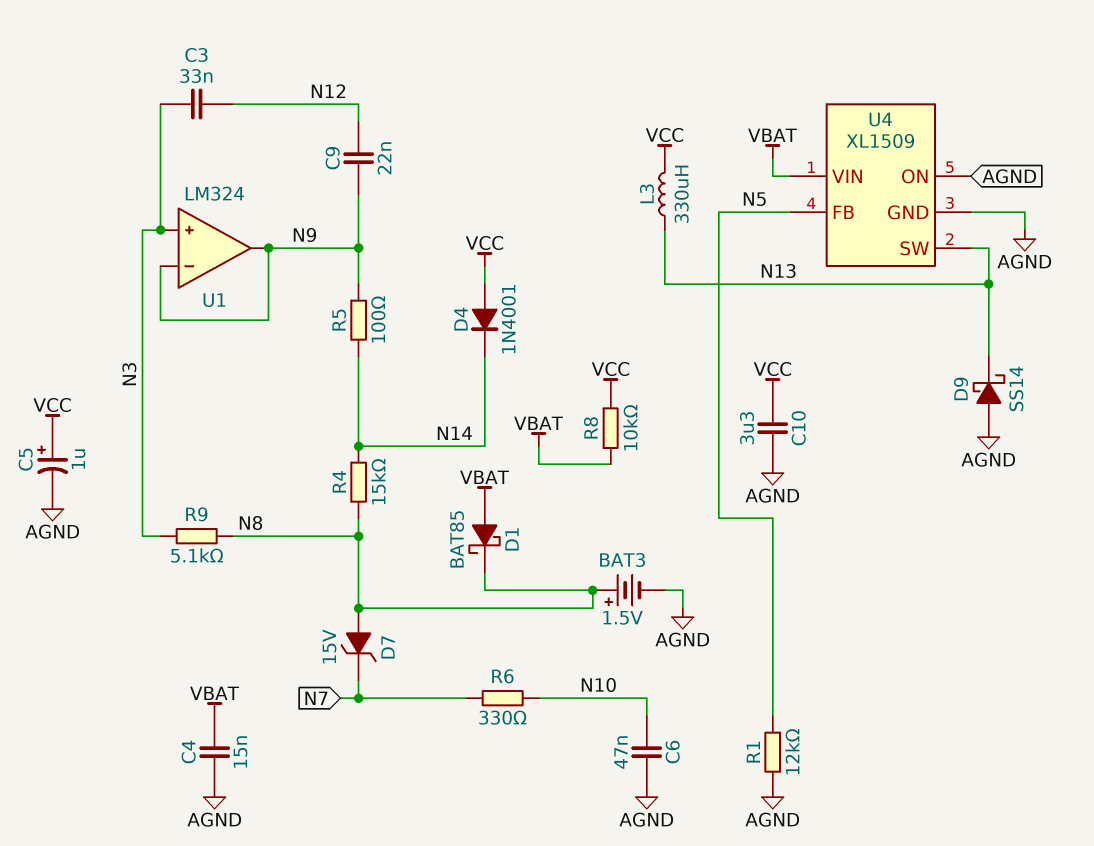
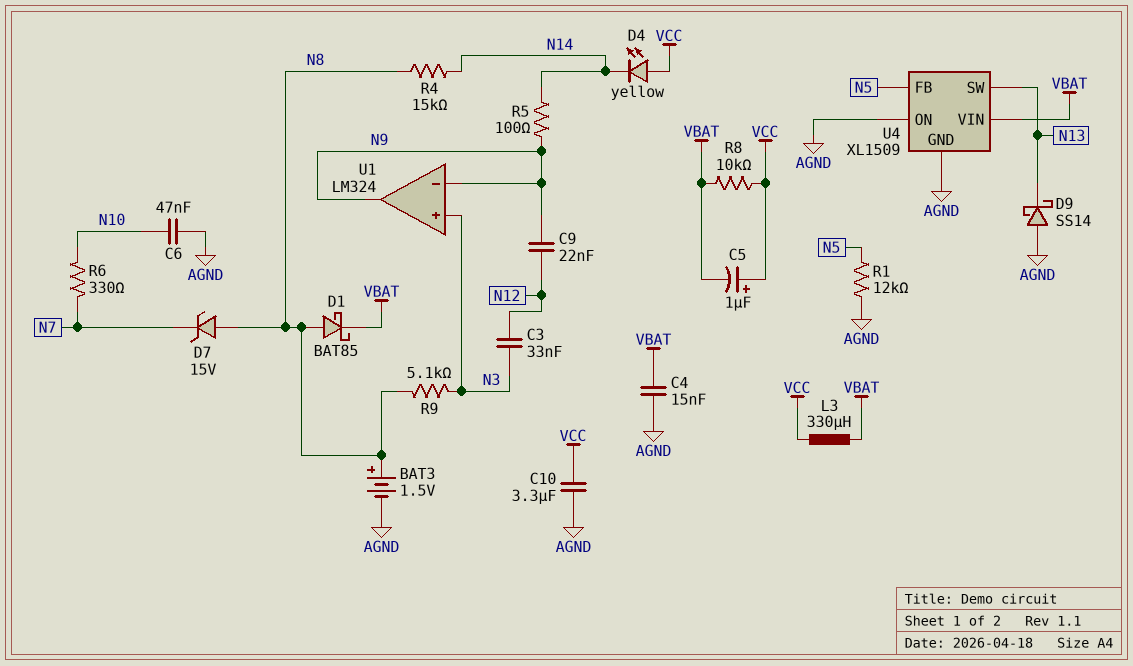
C5: 1uF (plus VCC, minus AGND) -> 1uF (plus VCC, minus VBAT)
D1: schottky BAT85 (A VBAT, K N8) -> schottky BAT85 (A N8, K VBAT)
D4: diode 1N4001 (A VCC, K N14) -> LED yellow (A VCC, K N14)
L3: 330uH (N13, VCC) -> 330uH (VBAT, VCC)

